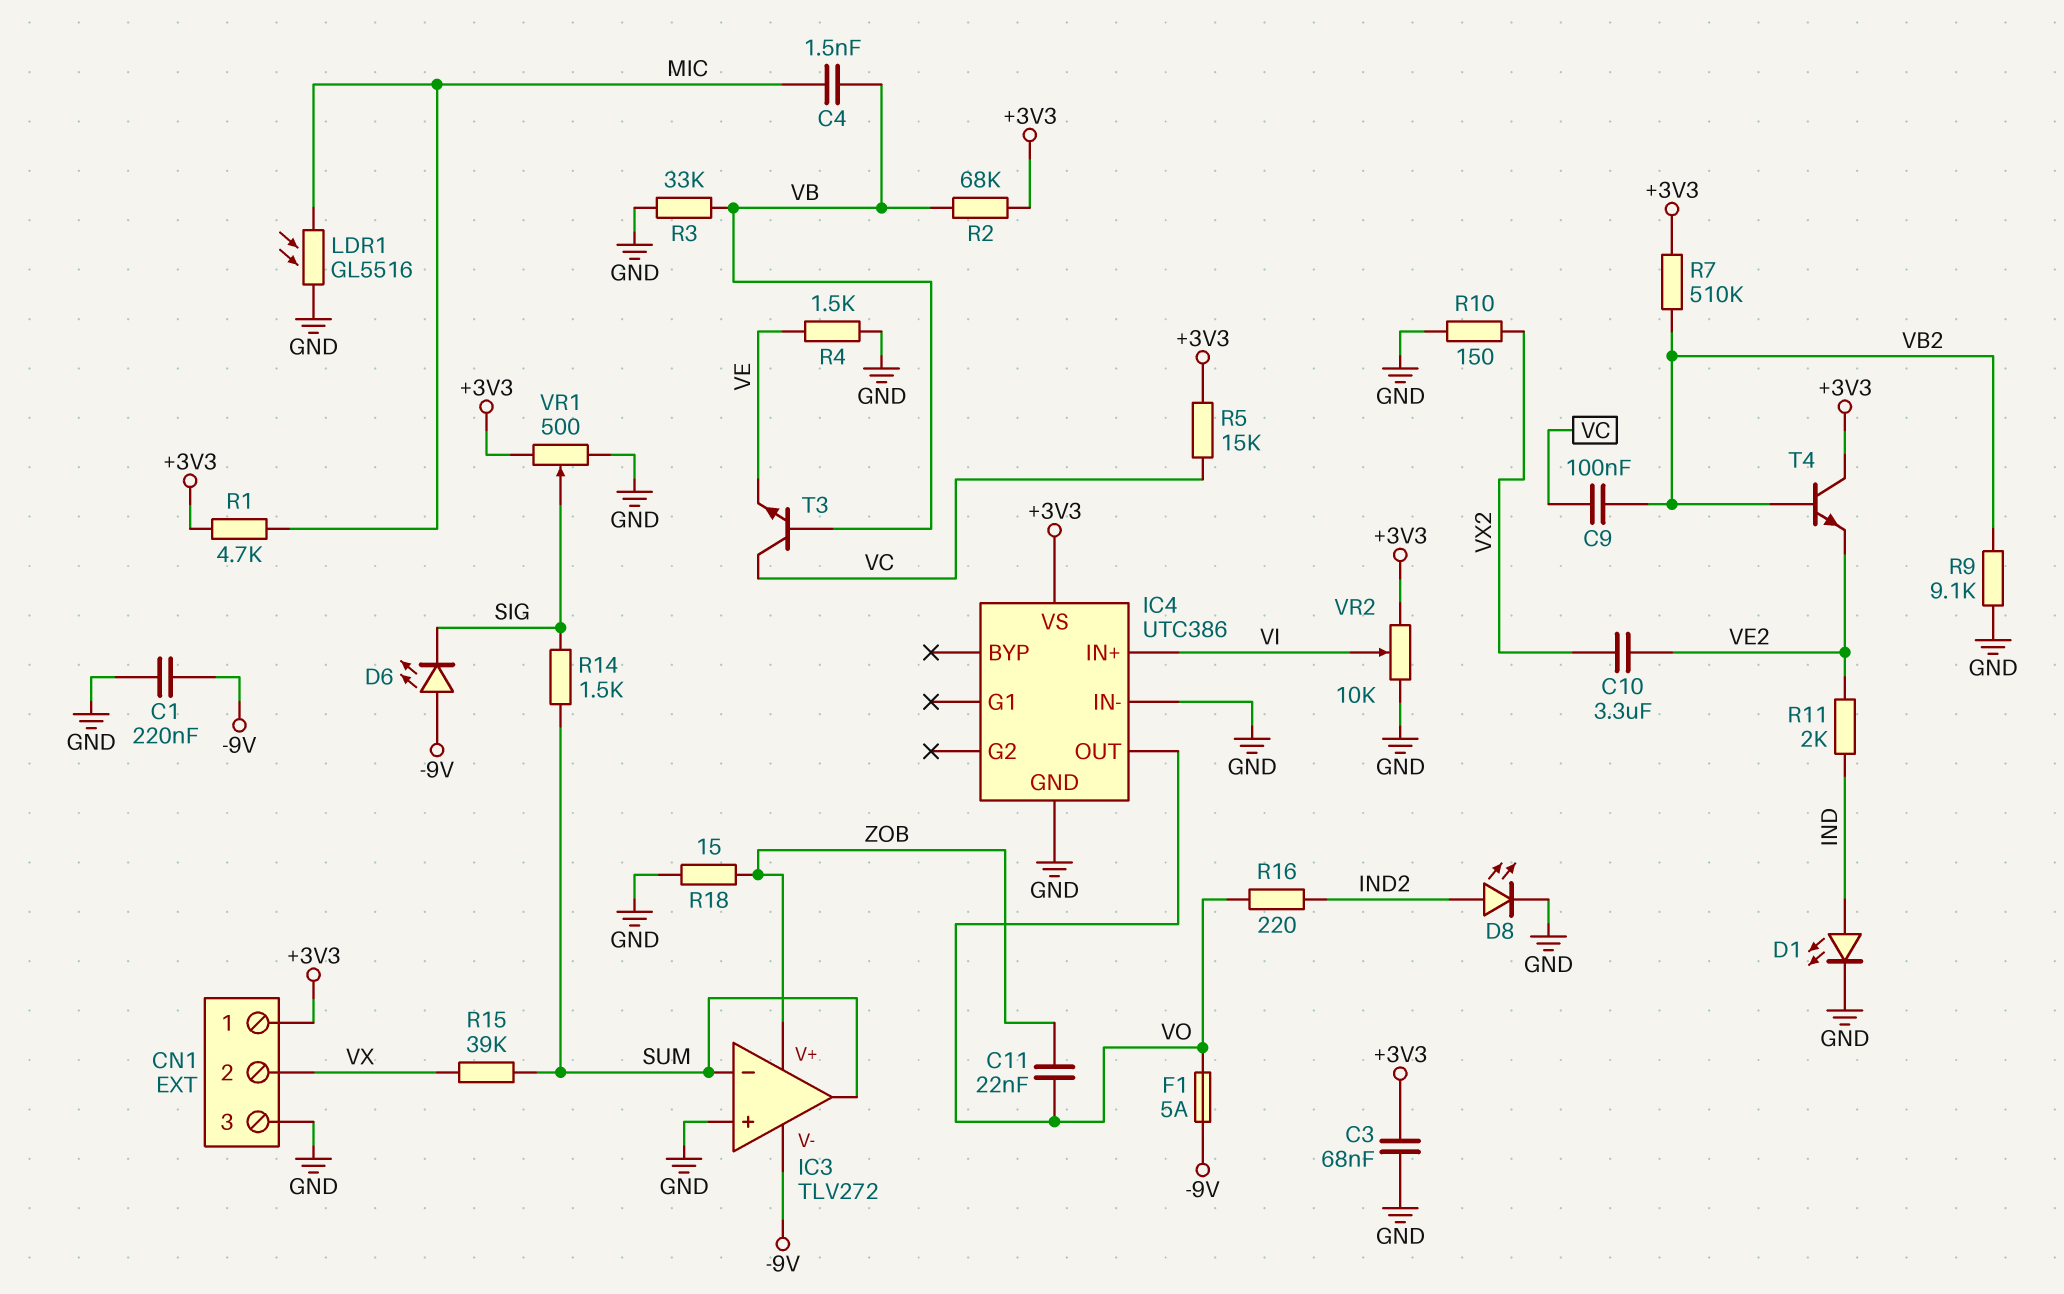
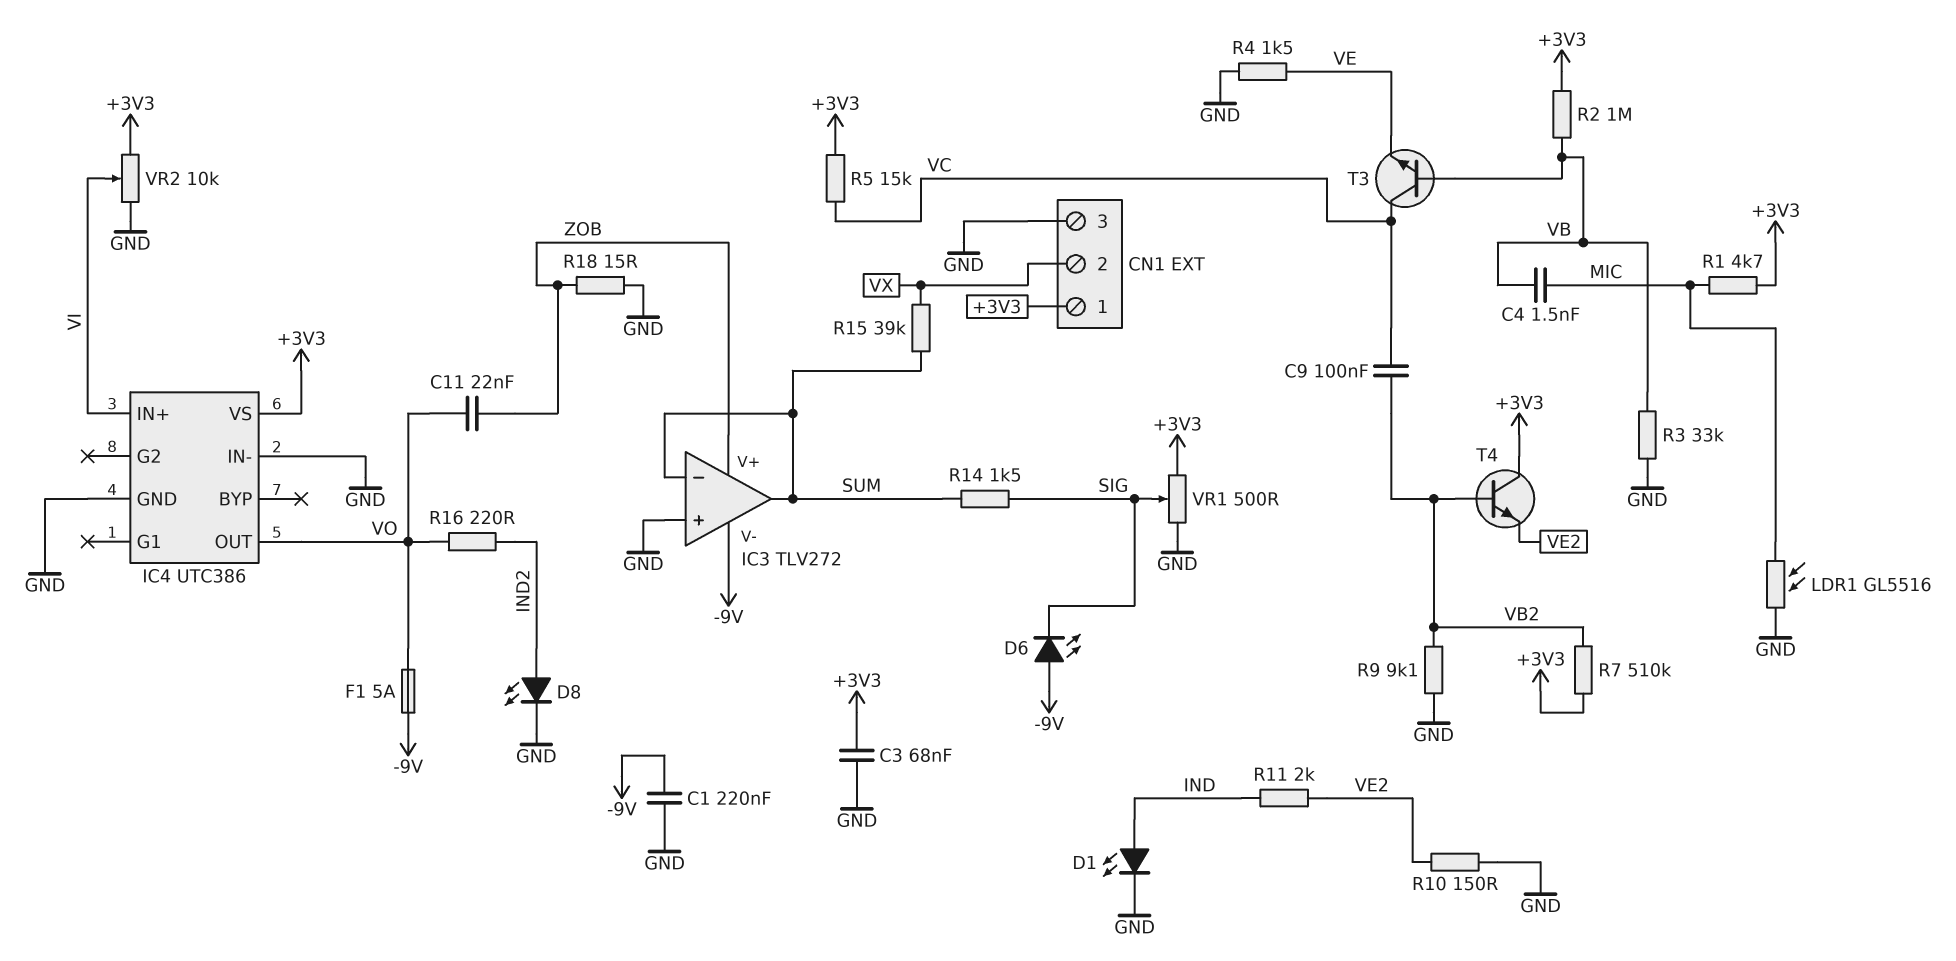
C10: 3.3uF (VE2, VX2) -> none
R2: 68k (+3V3, VB) -> 1M (+3V3, VB)
R10: 150 (GND, VX2) -> 150 (GND, VE2)

